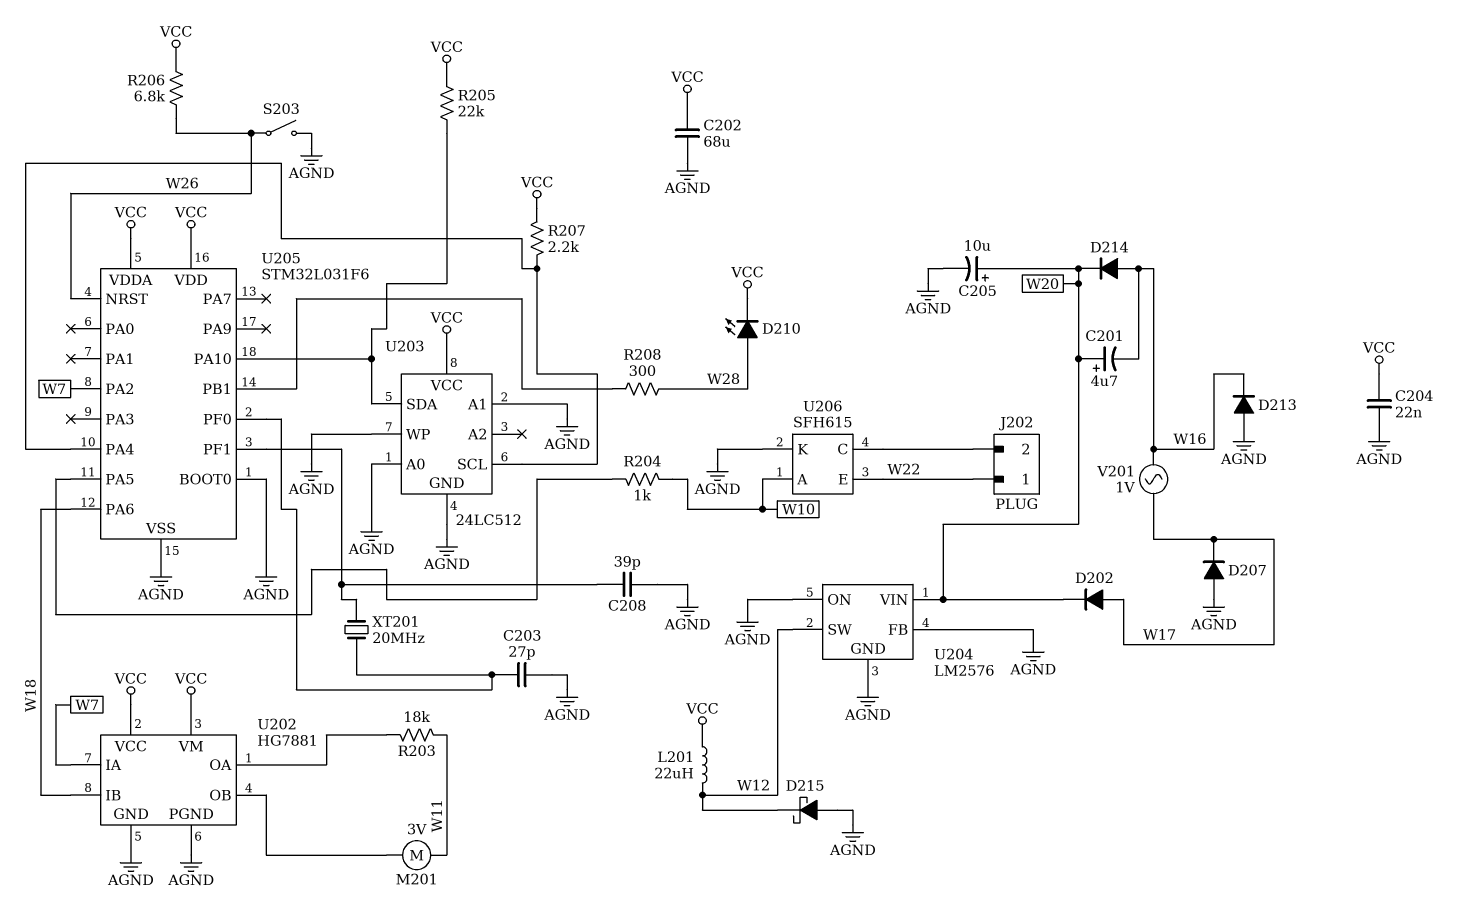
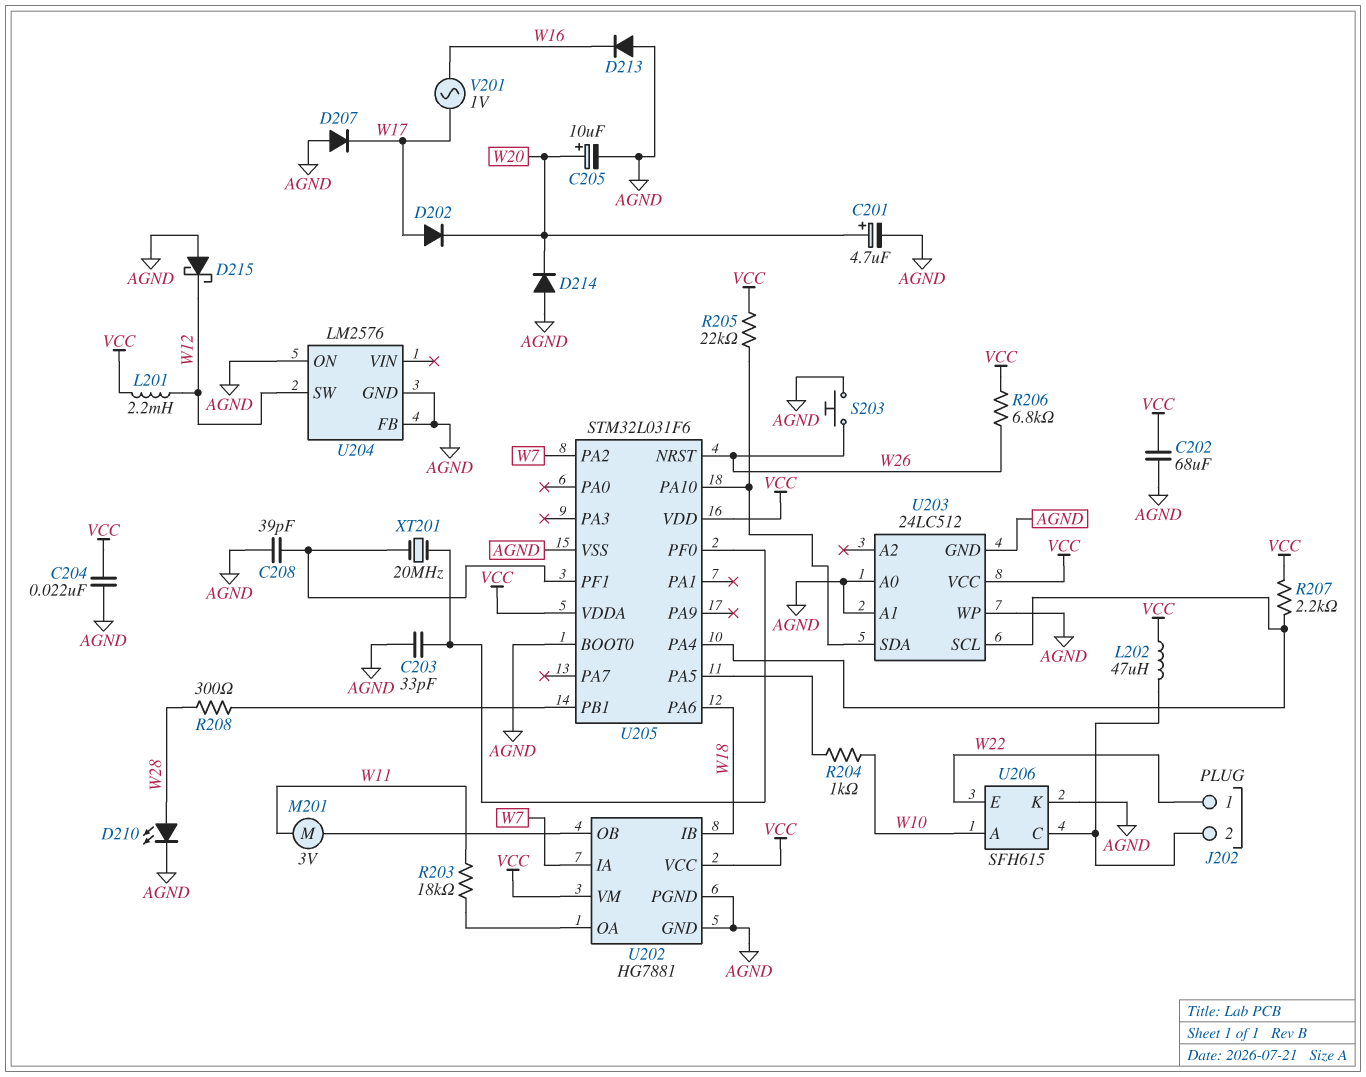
C201: 4.7uF (plus W20, minus W16) -> 4.7uF (plus W20, minus AGND)
C203: 27pF (AGND, U205/PF0) -> 33pF (AGND, U205/PF0)
D210: LED (A W28, K VCC) -> LED (A W28, K AGND)
D214: diode (A W16, K W20) -> diode (A AGND, K W20)
L201: 22uH (VCC, W12) -> 2.2mH (VCC, W12)
L202: none -> 47uH (J202/2, VCC)
S203: switch (AGND, W26) -> button (AGND, W26)
U204 pin VIN: W20 -> none

